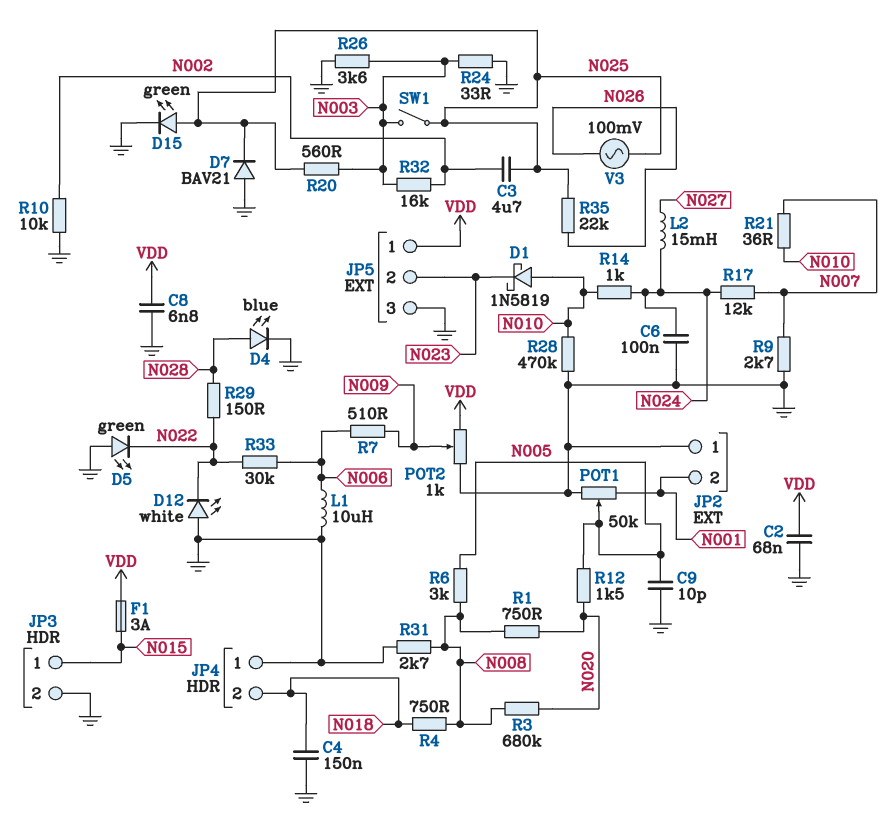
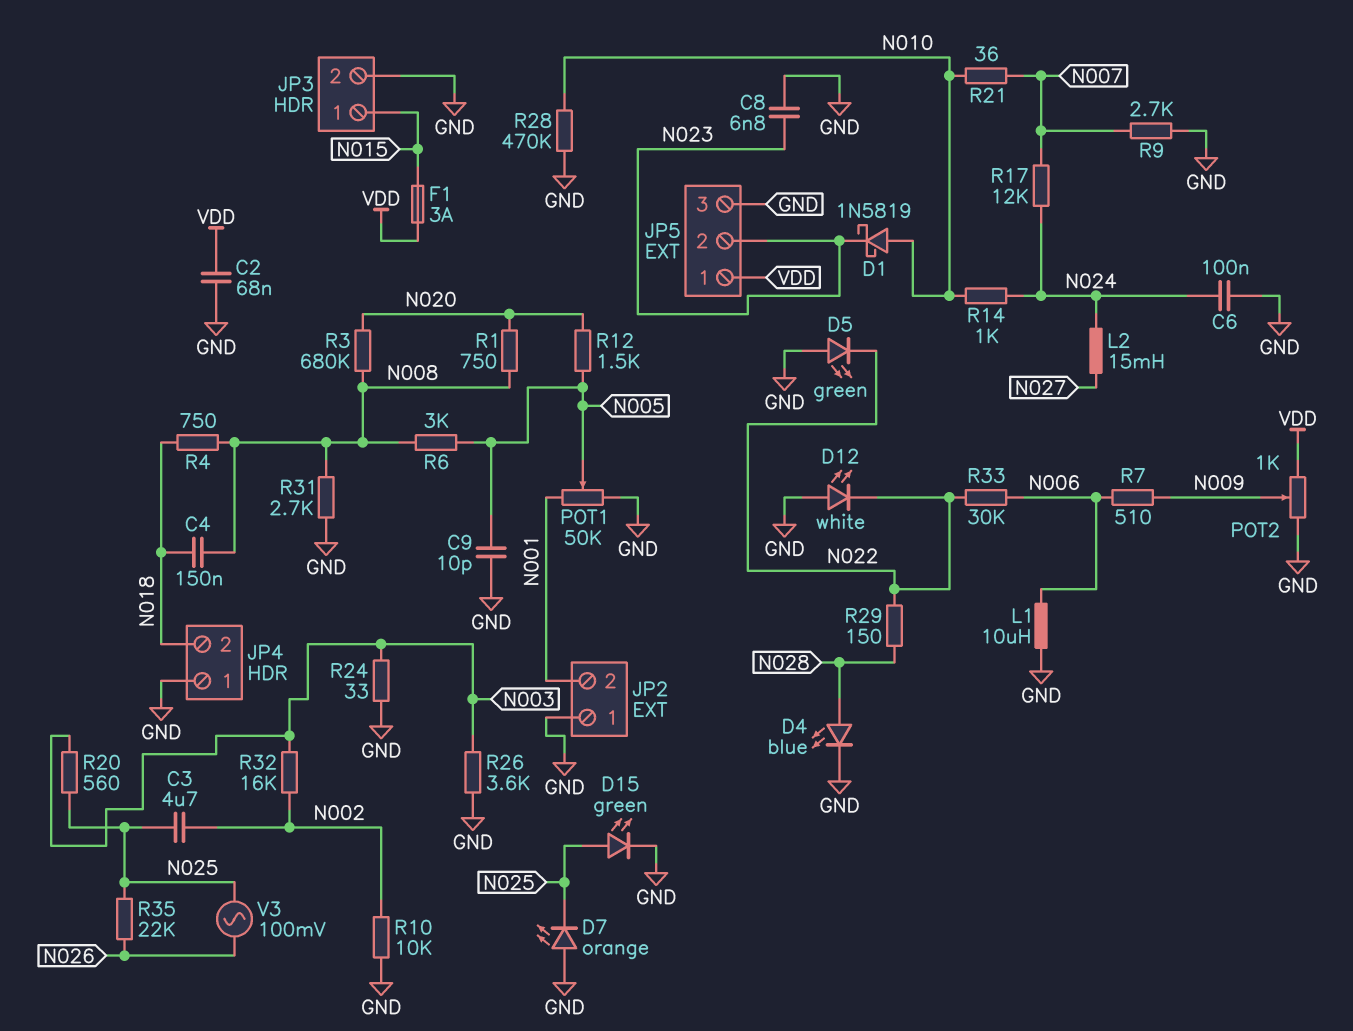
C4: 150nF (GND, N018) -> 150nF (N008, N018)
C8: 6.8nF (GND, VDD) -> 6.8nF (GND, N023)
D7: diode BAV21 (A GND, K N025) -> LED orange (A GND, K N025)
SW1: switch (N003, N025) -> none

